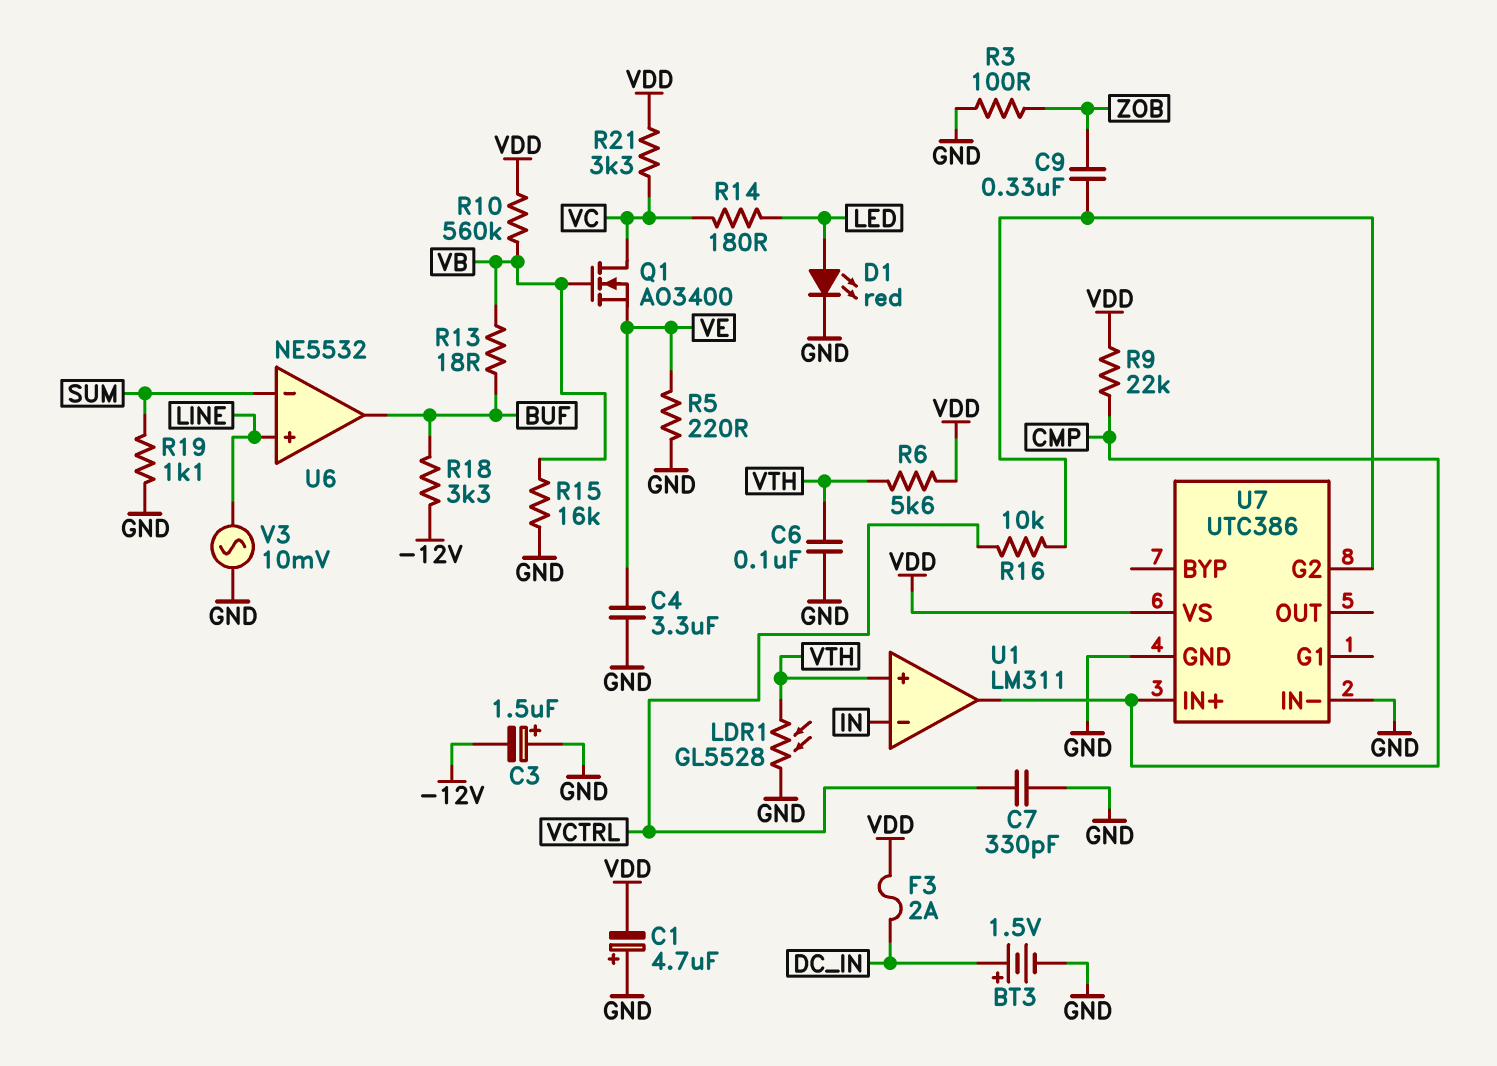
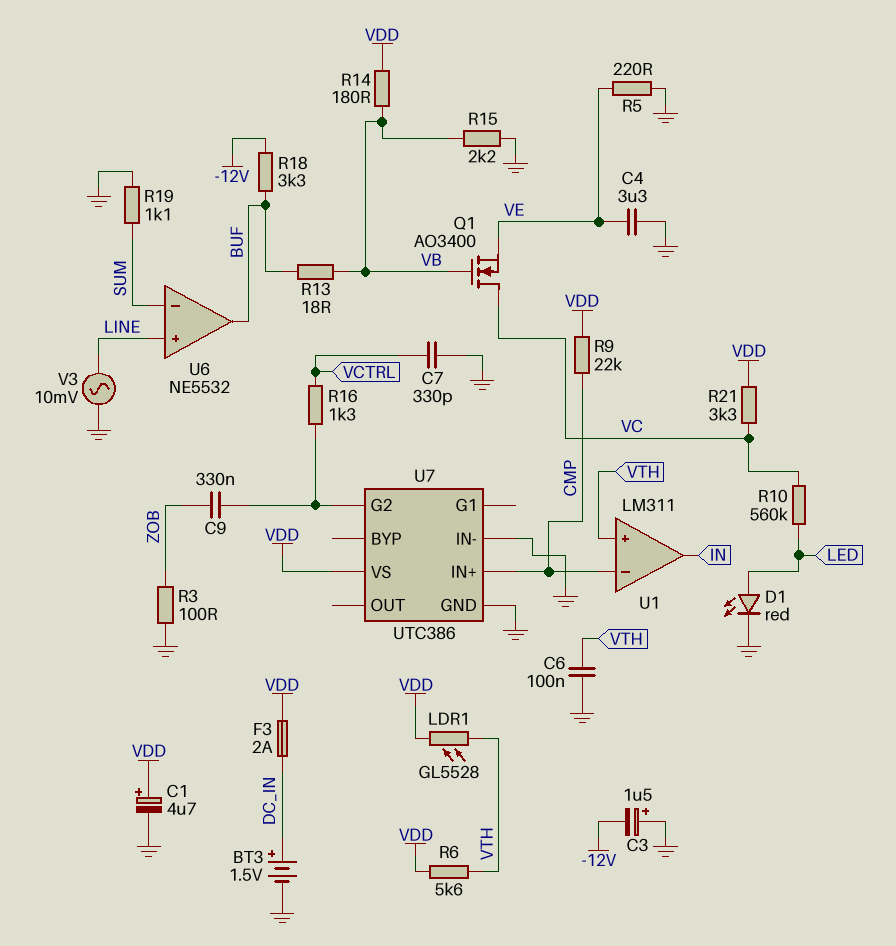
C1: 4.7uF (plus GND, minus VDD) -> 4.7uF (plus VDD, minus GND)
LDR1: GL5528 (GND, VTH) -> GL5528 (VDD, VTH)
R10: 560k (VB, VDD) -> 560k (LED, VC)
R14: 180 (LED, VC) -> 180 (VB, VDD)
R15: 16k (GND, VB) -> 2.2k (GND, VB)
R16: 10k (U7/G2, VCTRL) -> 1.3k (U7/G2, VCTRL)
U1 pin in-: IN -> CMP
U1 pin out: CMP -> IN

